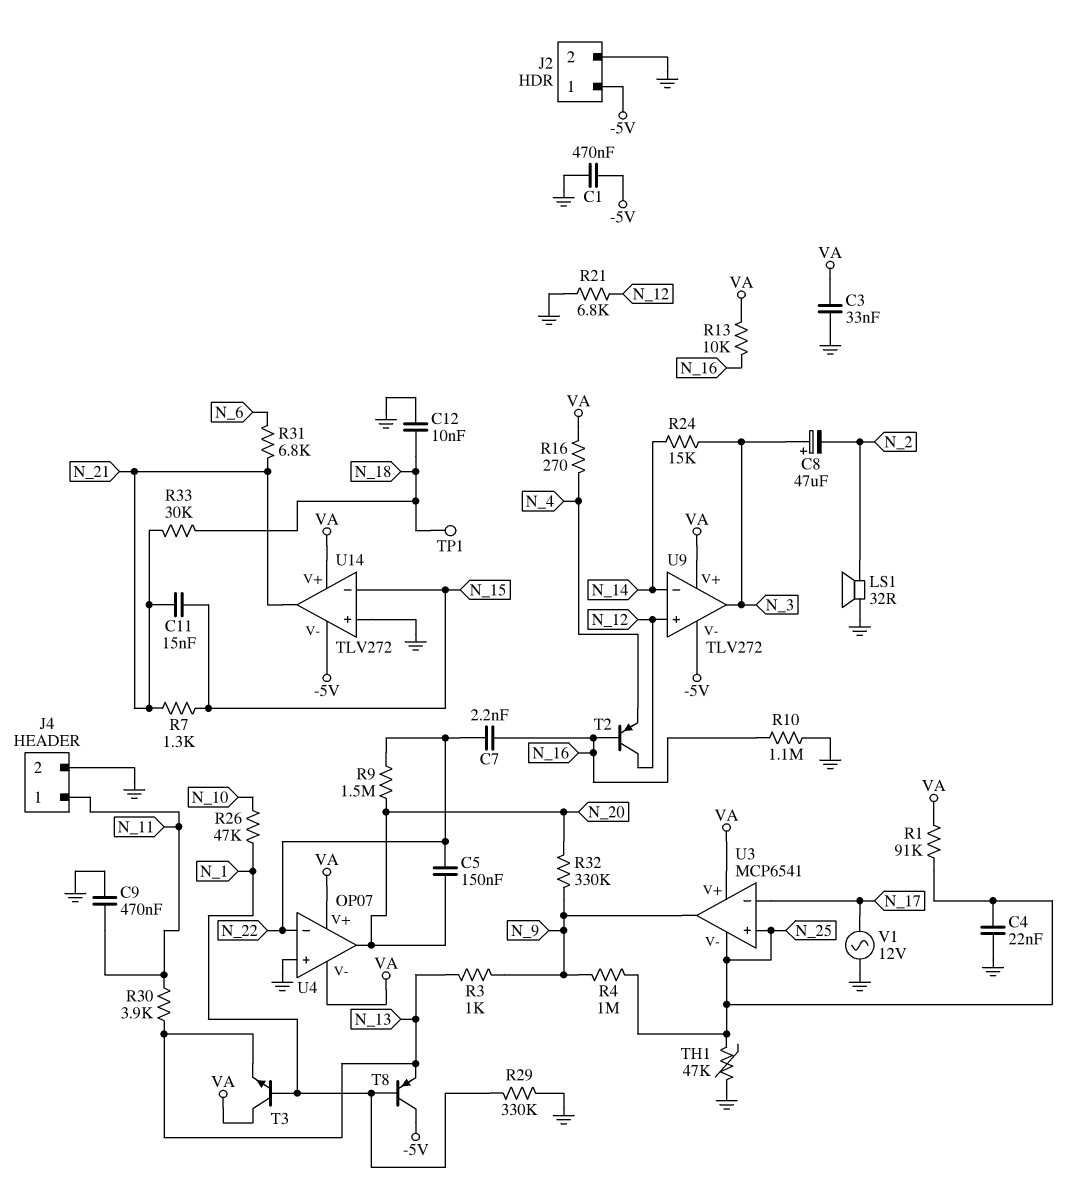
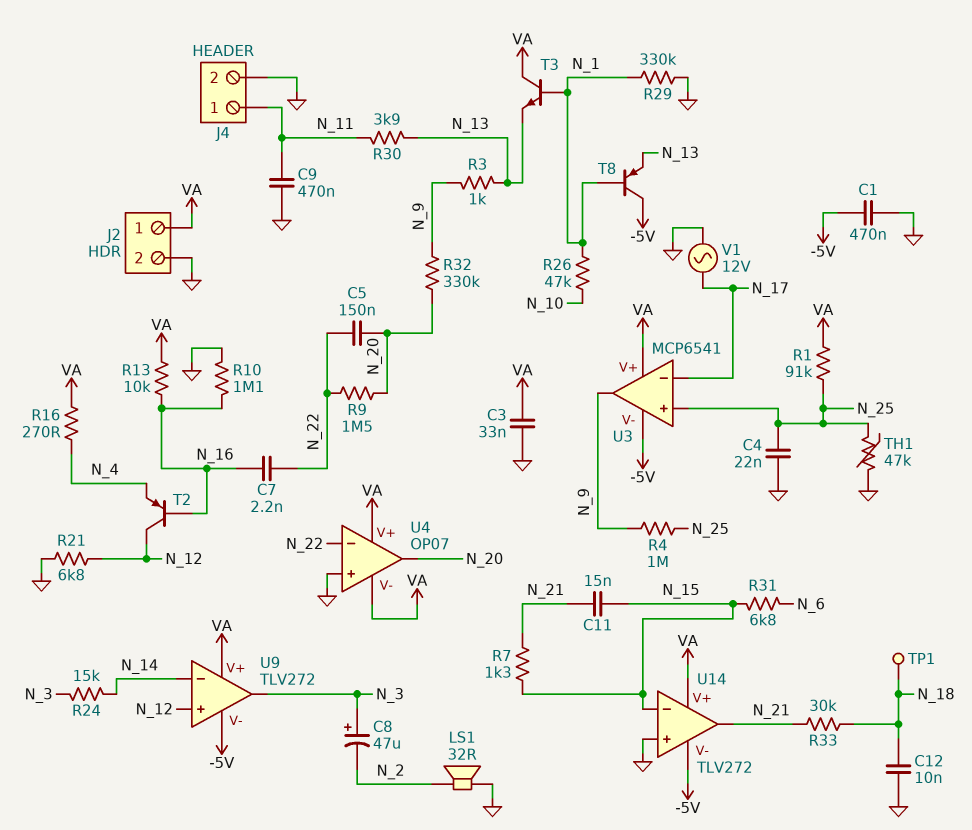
J2 pin 1: -5V -> VA
R31: 6.8k (N_6, N_21) -> 6.8k (N_6, N_15)
U3 pin V-: N_25 -> -5V

